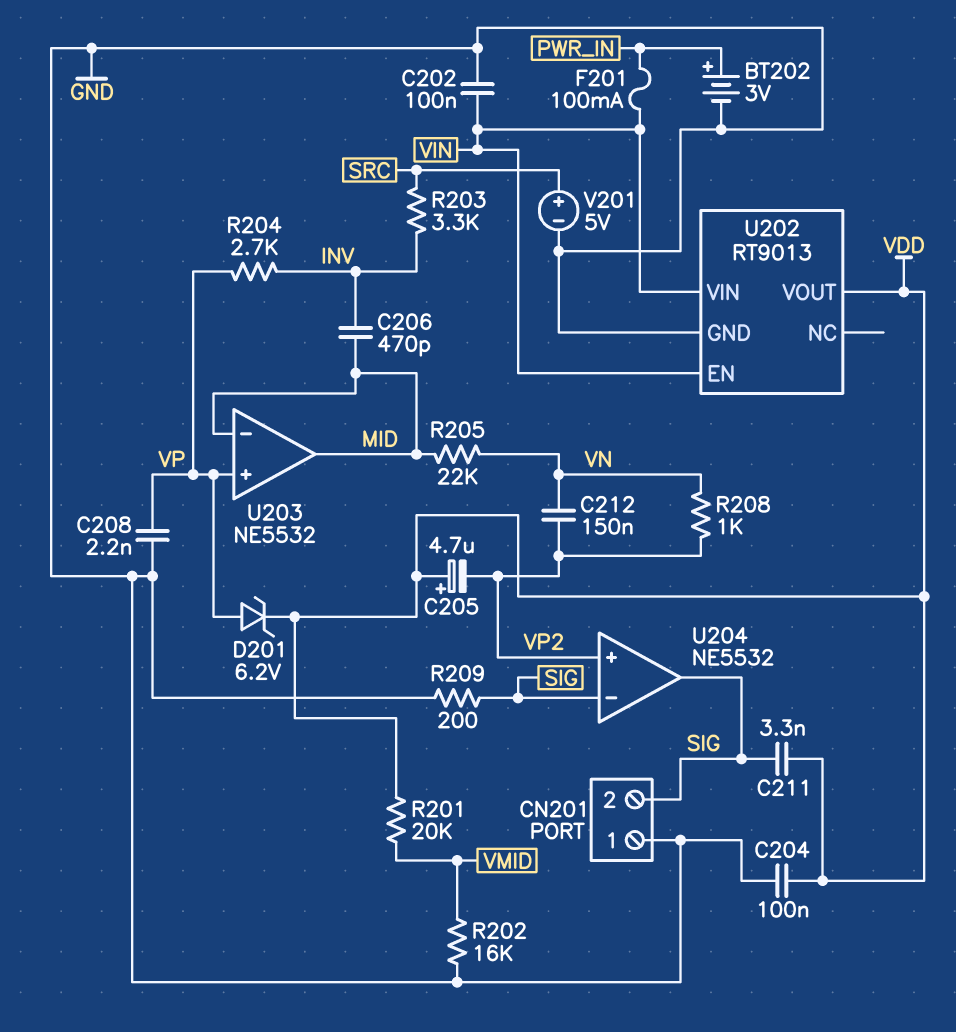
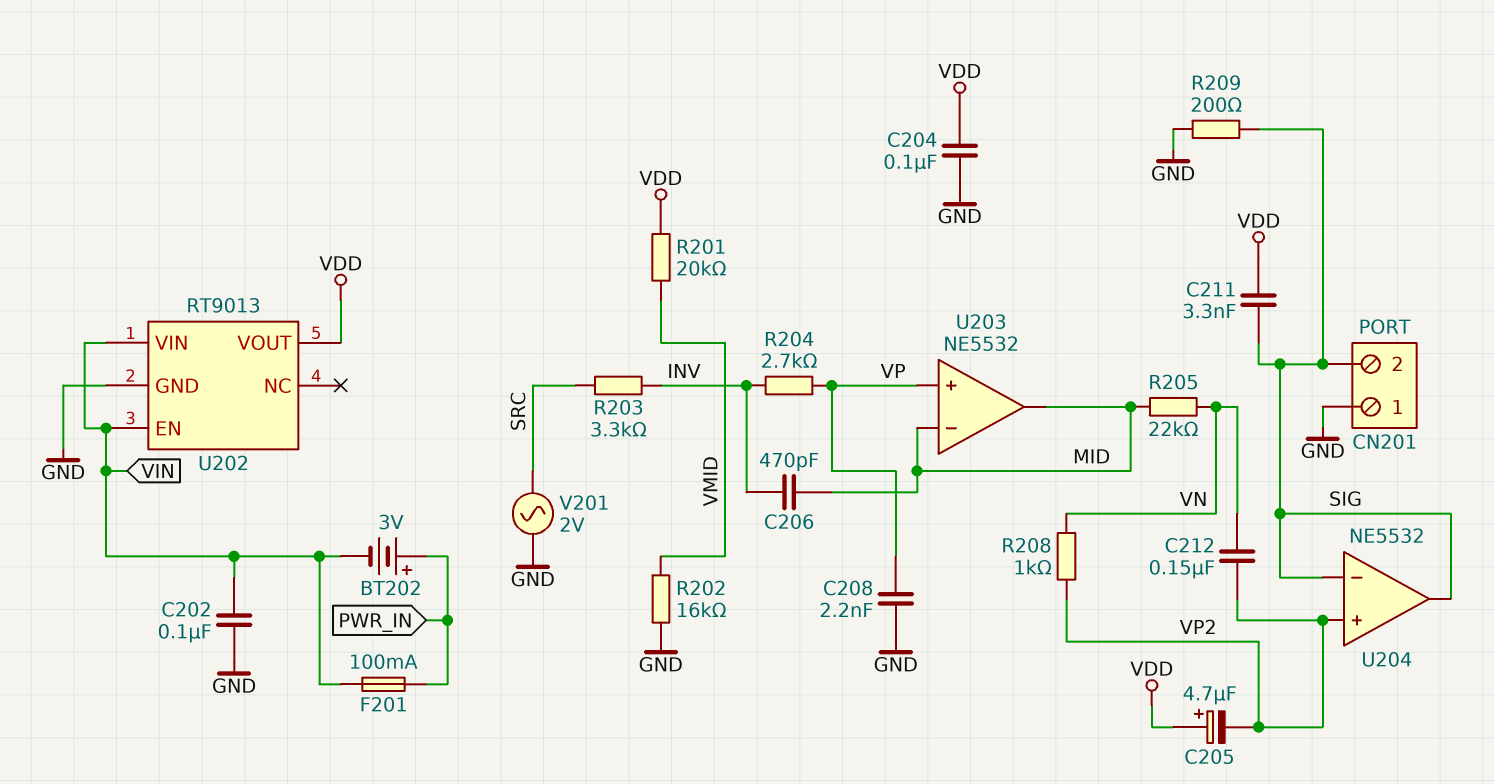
BT202: 3V (plus PWR_IN, minus GND) -> 3V (plus PWR_IN, minus VIN)
D201: zener 6.2V (A VP, K VDD) -> none
V201: 5V (plus SRC, minus GND) -> AC 2V (GND, SRC)

